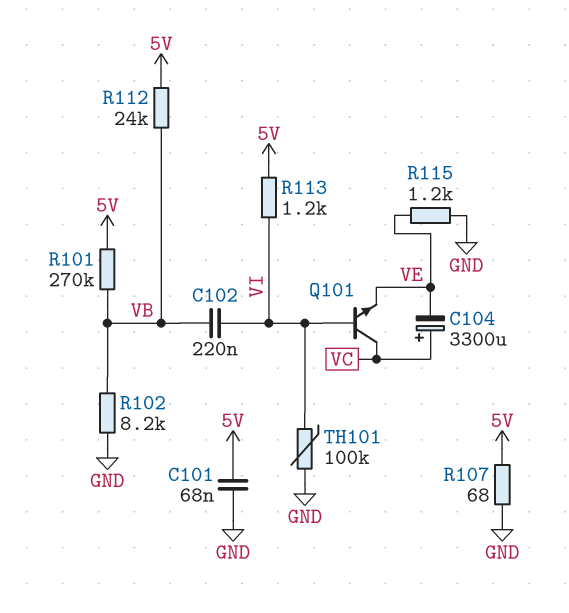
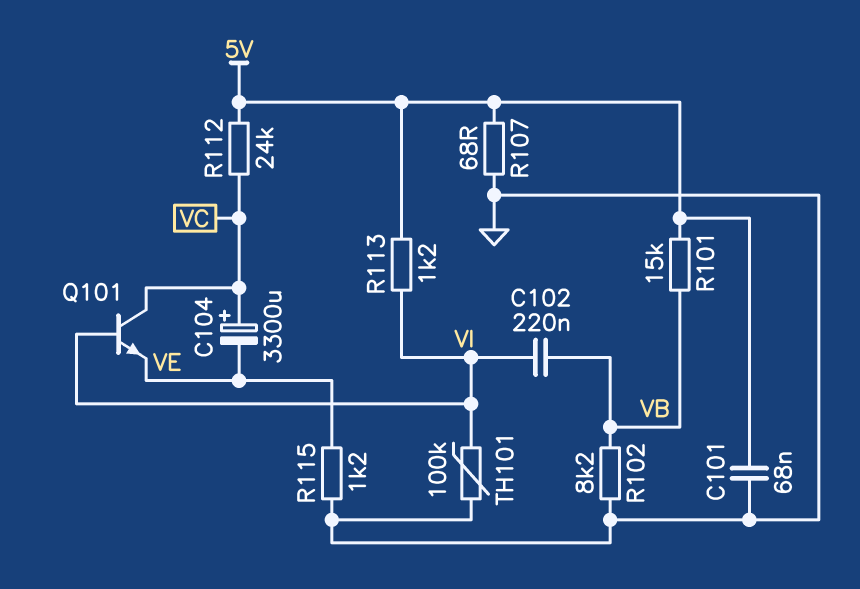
R101: 270k (5V, VB) -> 15k (5V, VB)
R112: 24k (5V, VB) -> 24k (5V, VC)

